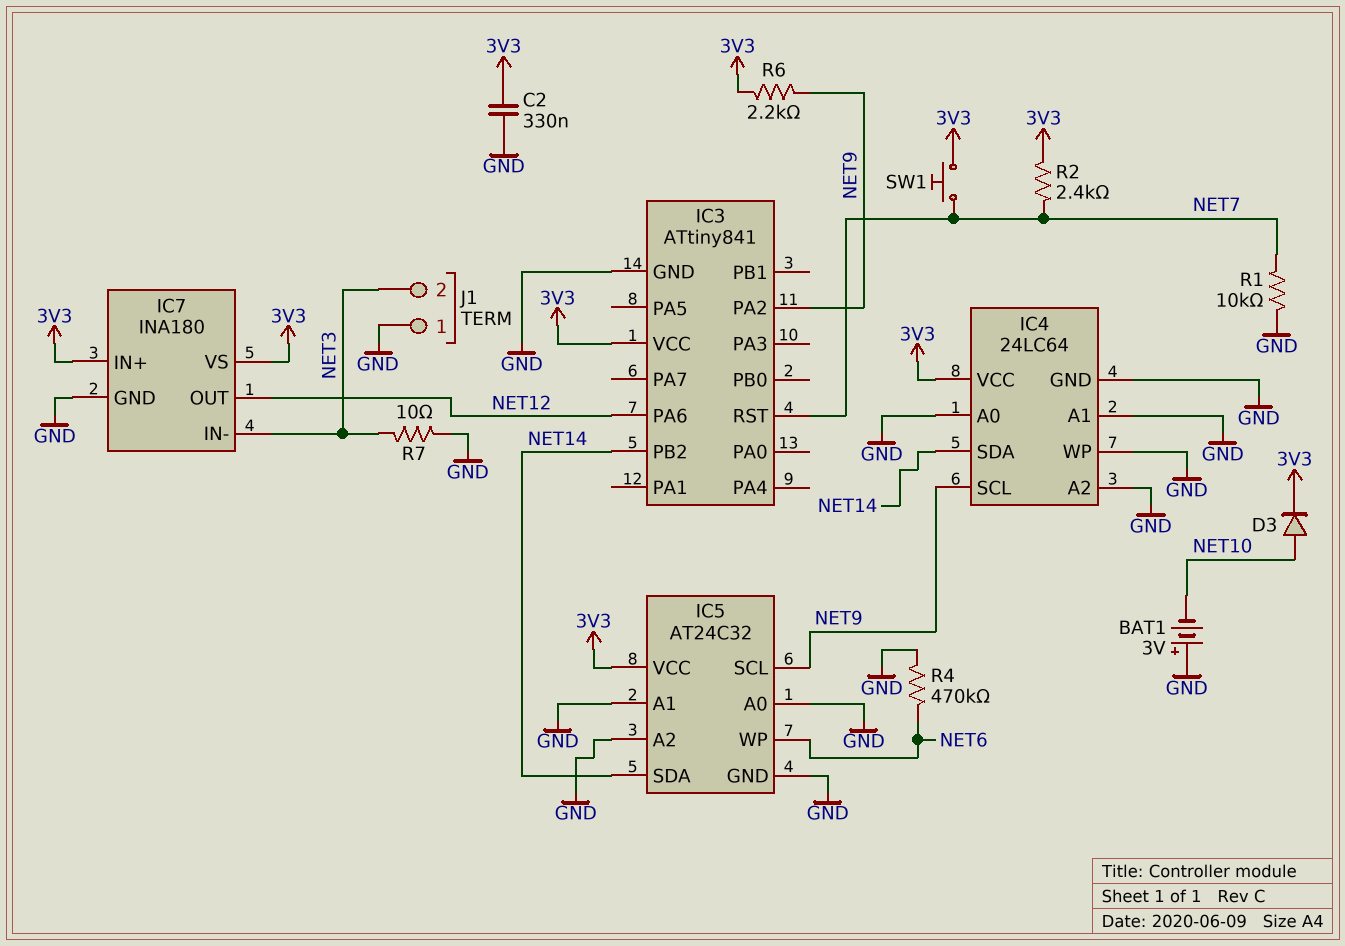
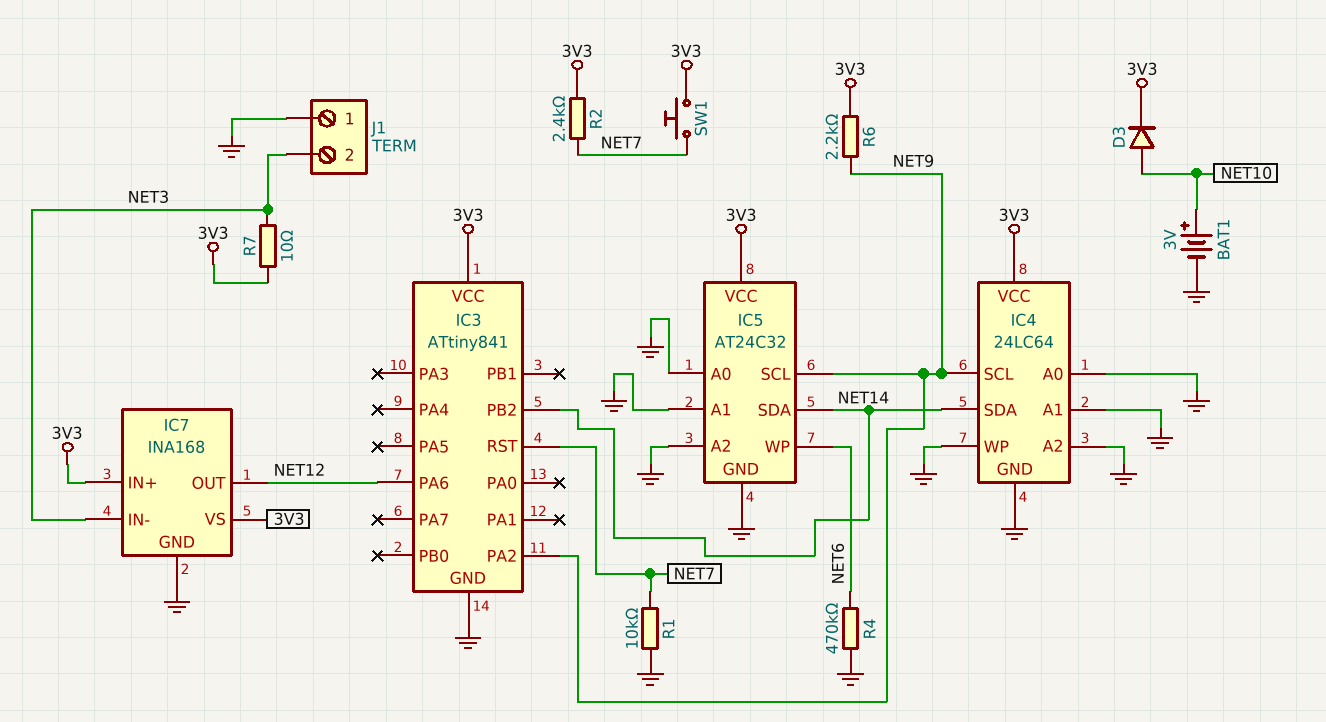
BAT1: 3V (plus GND, minus NET10) -> 3V (plus NET10, minus GND)
C2: 330nF (3V3, GND) -> none
IC7: INA180 -> INA168
R7: 10 (GND, NET3) -> 10 (3V3, NET3)

